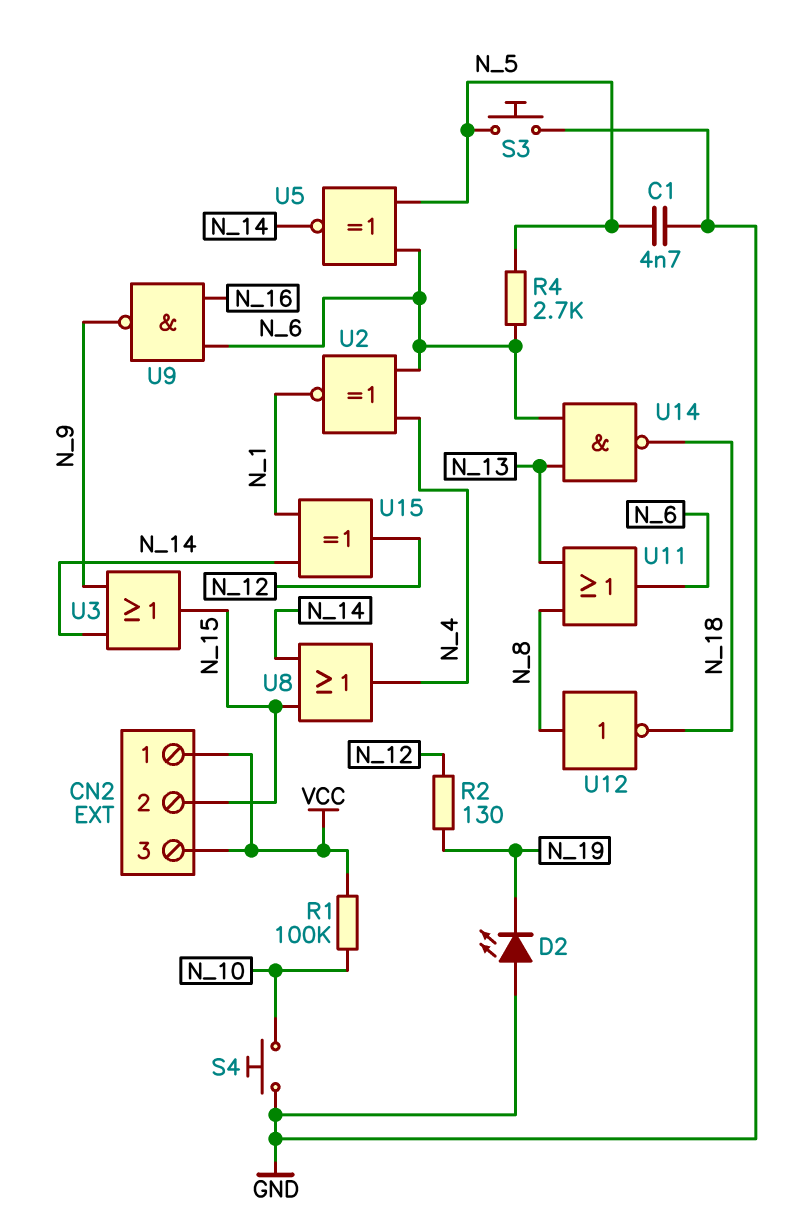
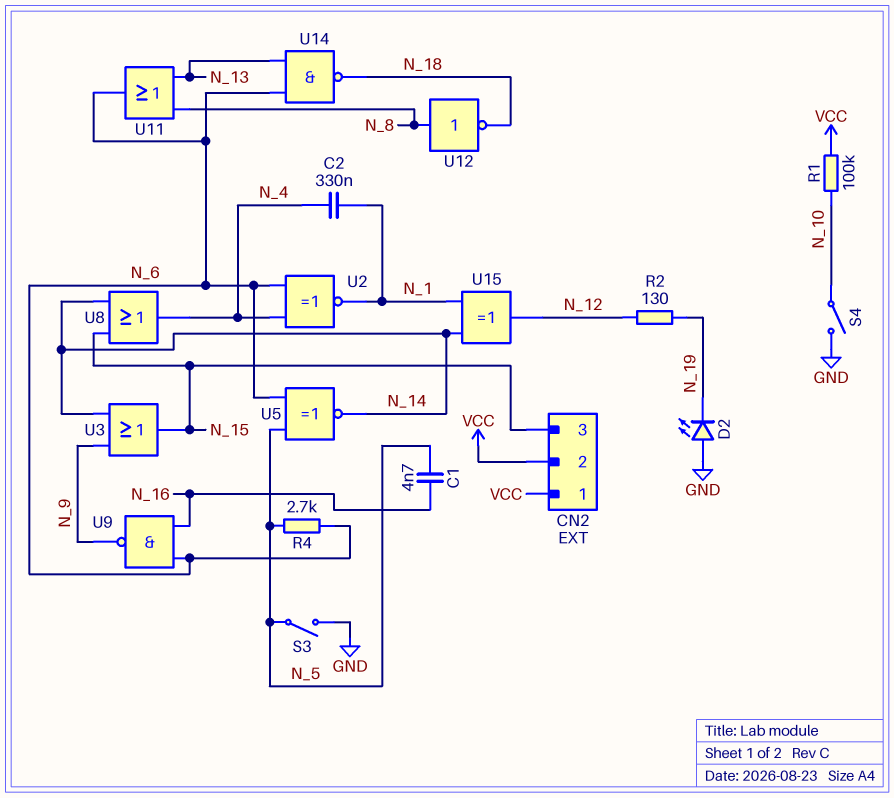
C1: 4.7nF (GND, N_5) -> 4.7nF (N_5, N_16)
C2: none -> 330nF (N_1, N_4)
CN2 pin 2: N_15 -> VCC
CN2 pin 3: VCC -> N_15
S3: button (GND, N_5) -> switch (GND, N_5)
S4: button (GND, N_10) -> switch (GND, N_10)

